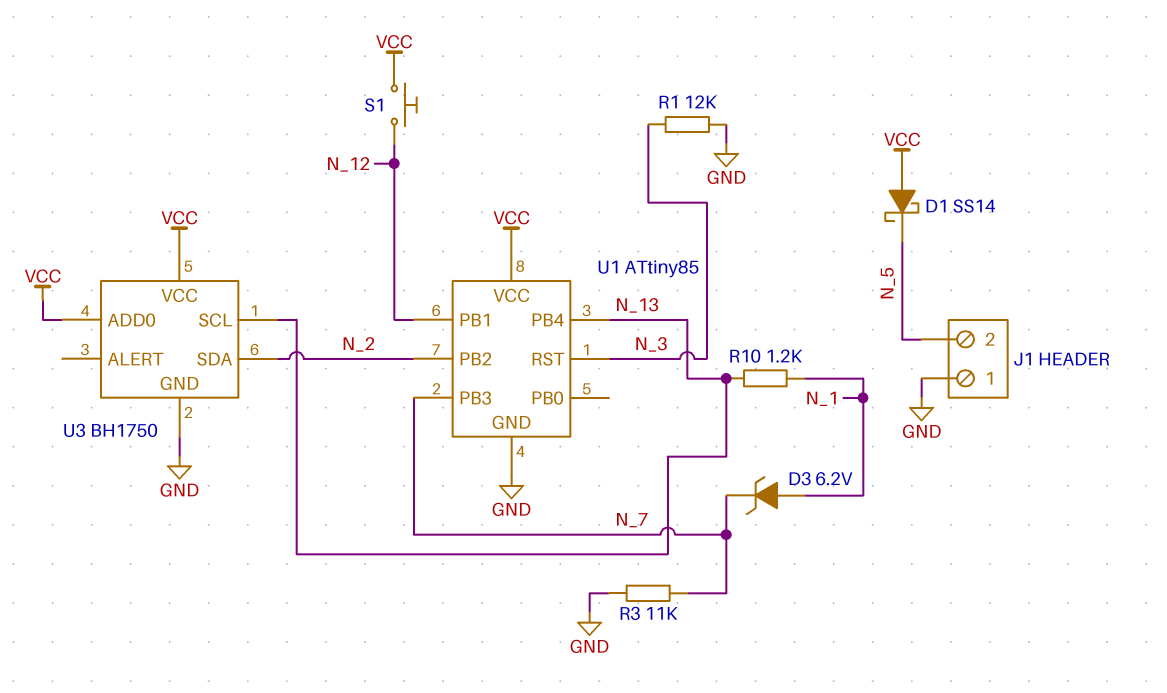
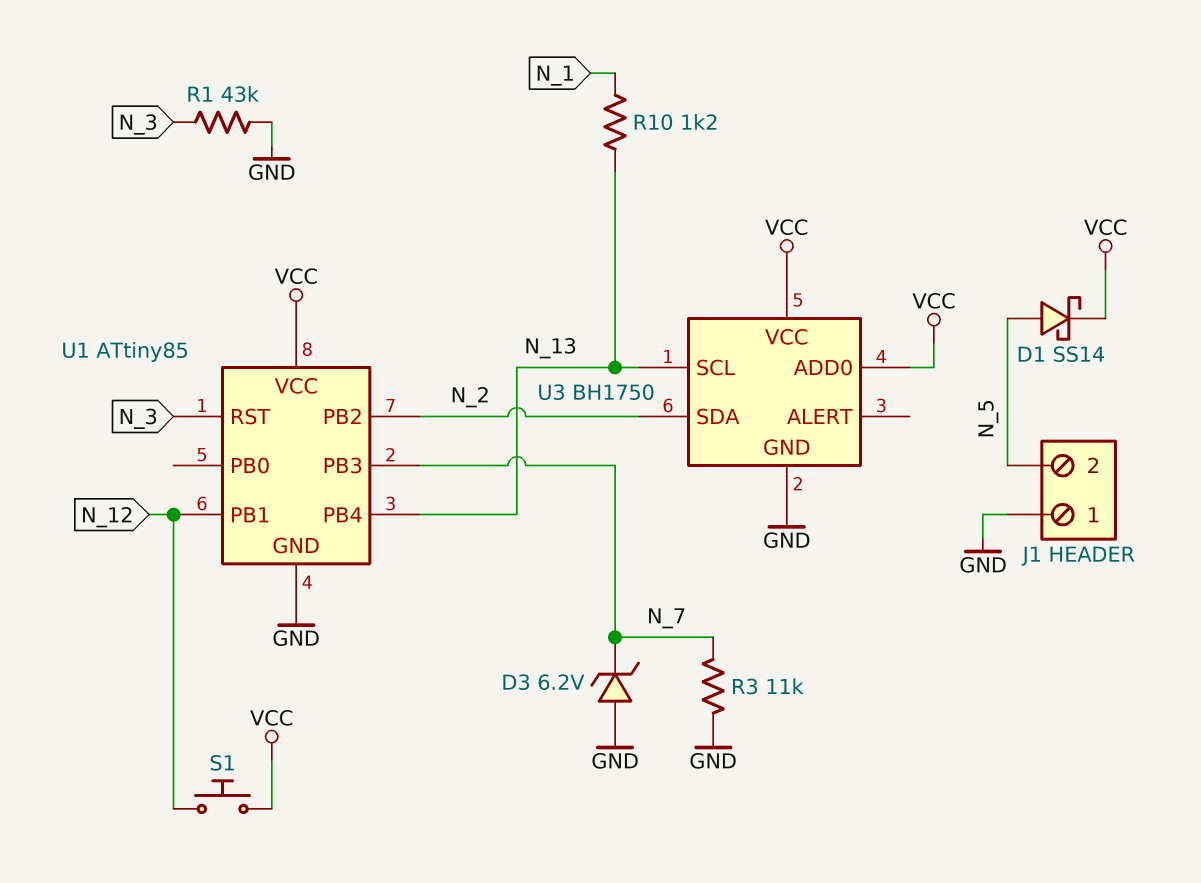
D1: schottky SS14 (A VCC, K N_5) -> schottky SS14 (A N_5, K VCC)
D3: zener 6.2V (A N_1, K N_7) -> zener 6.2V (A GND, K N_7)
R1: 12k (GND, N_3) -> 43k (GND, N_3)

